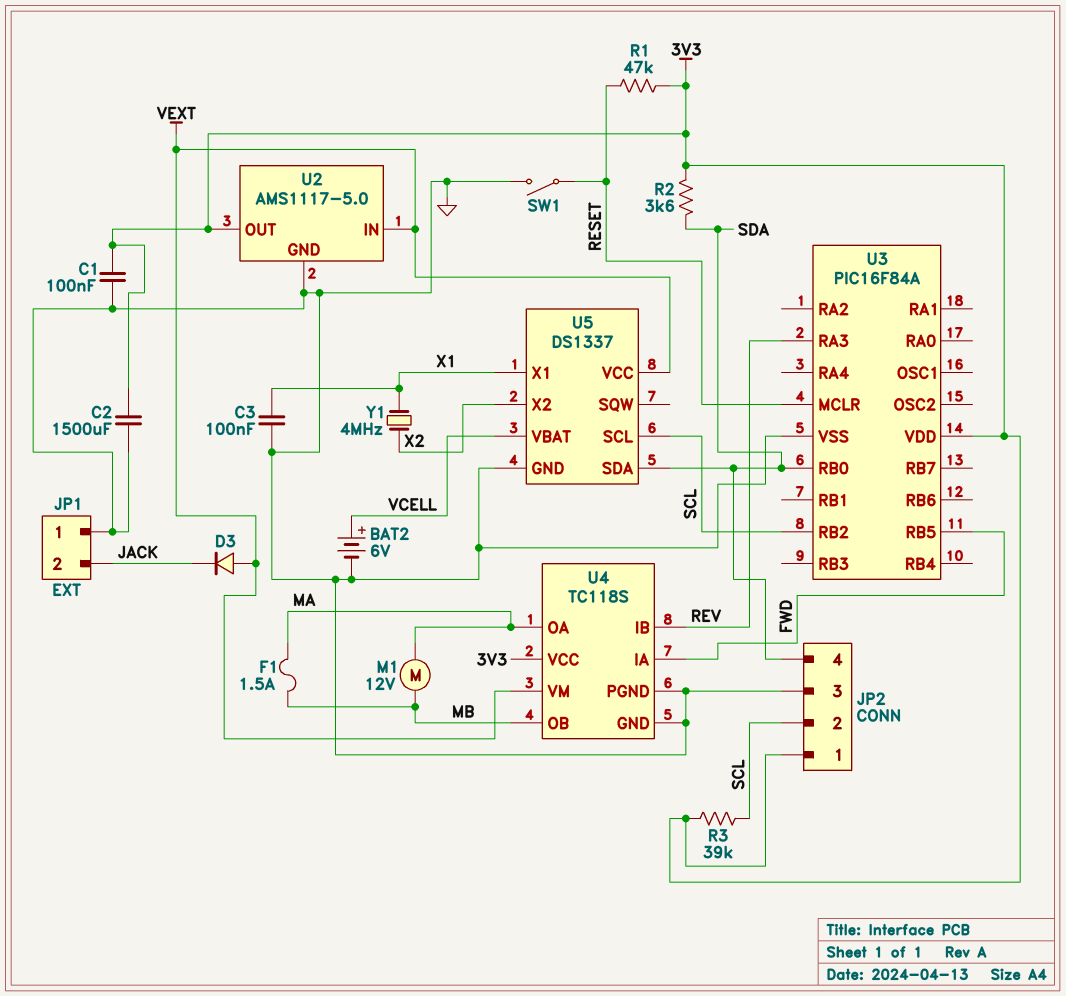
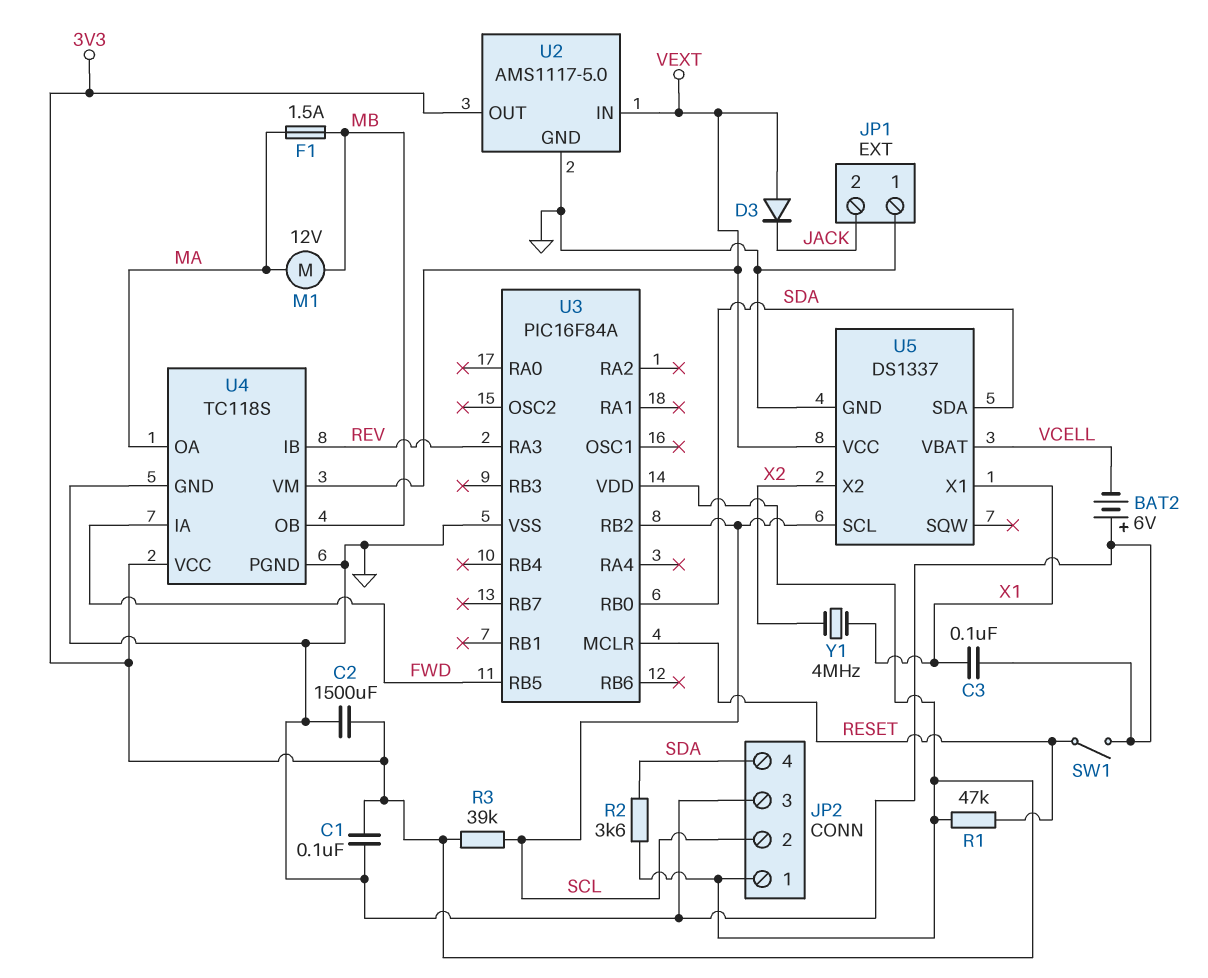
BAT2: 6V (plus VCELL, minus GND) -> 6V (plus GND, minus VCELL)

